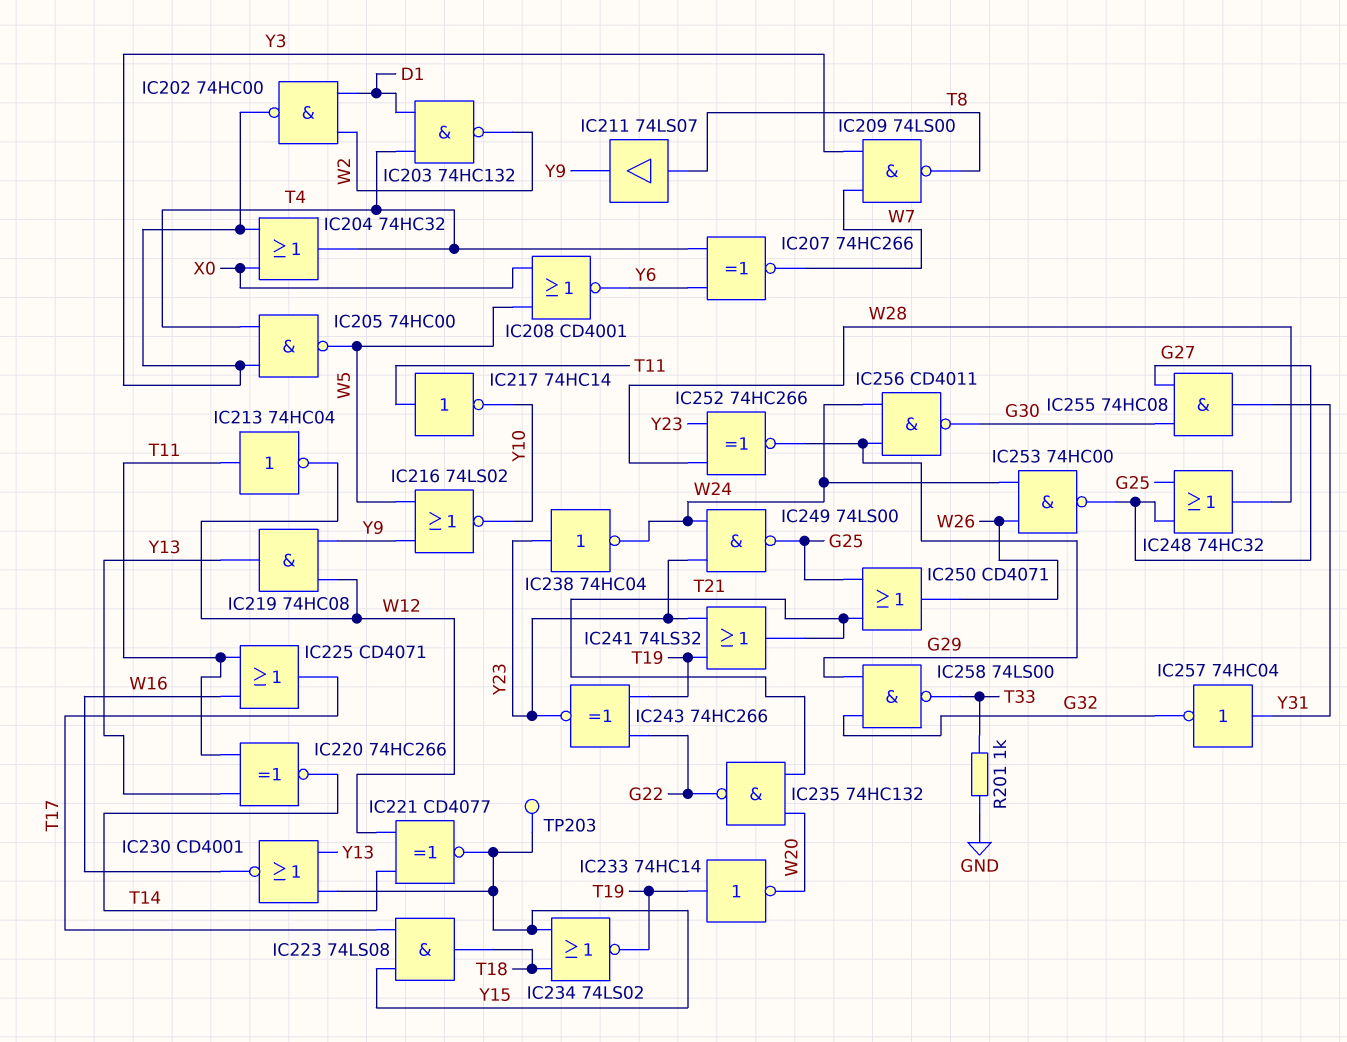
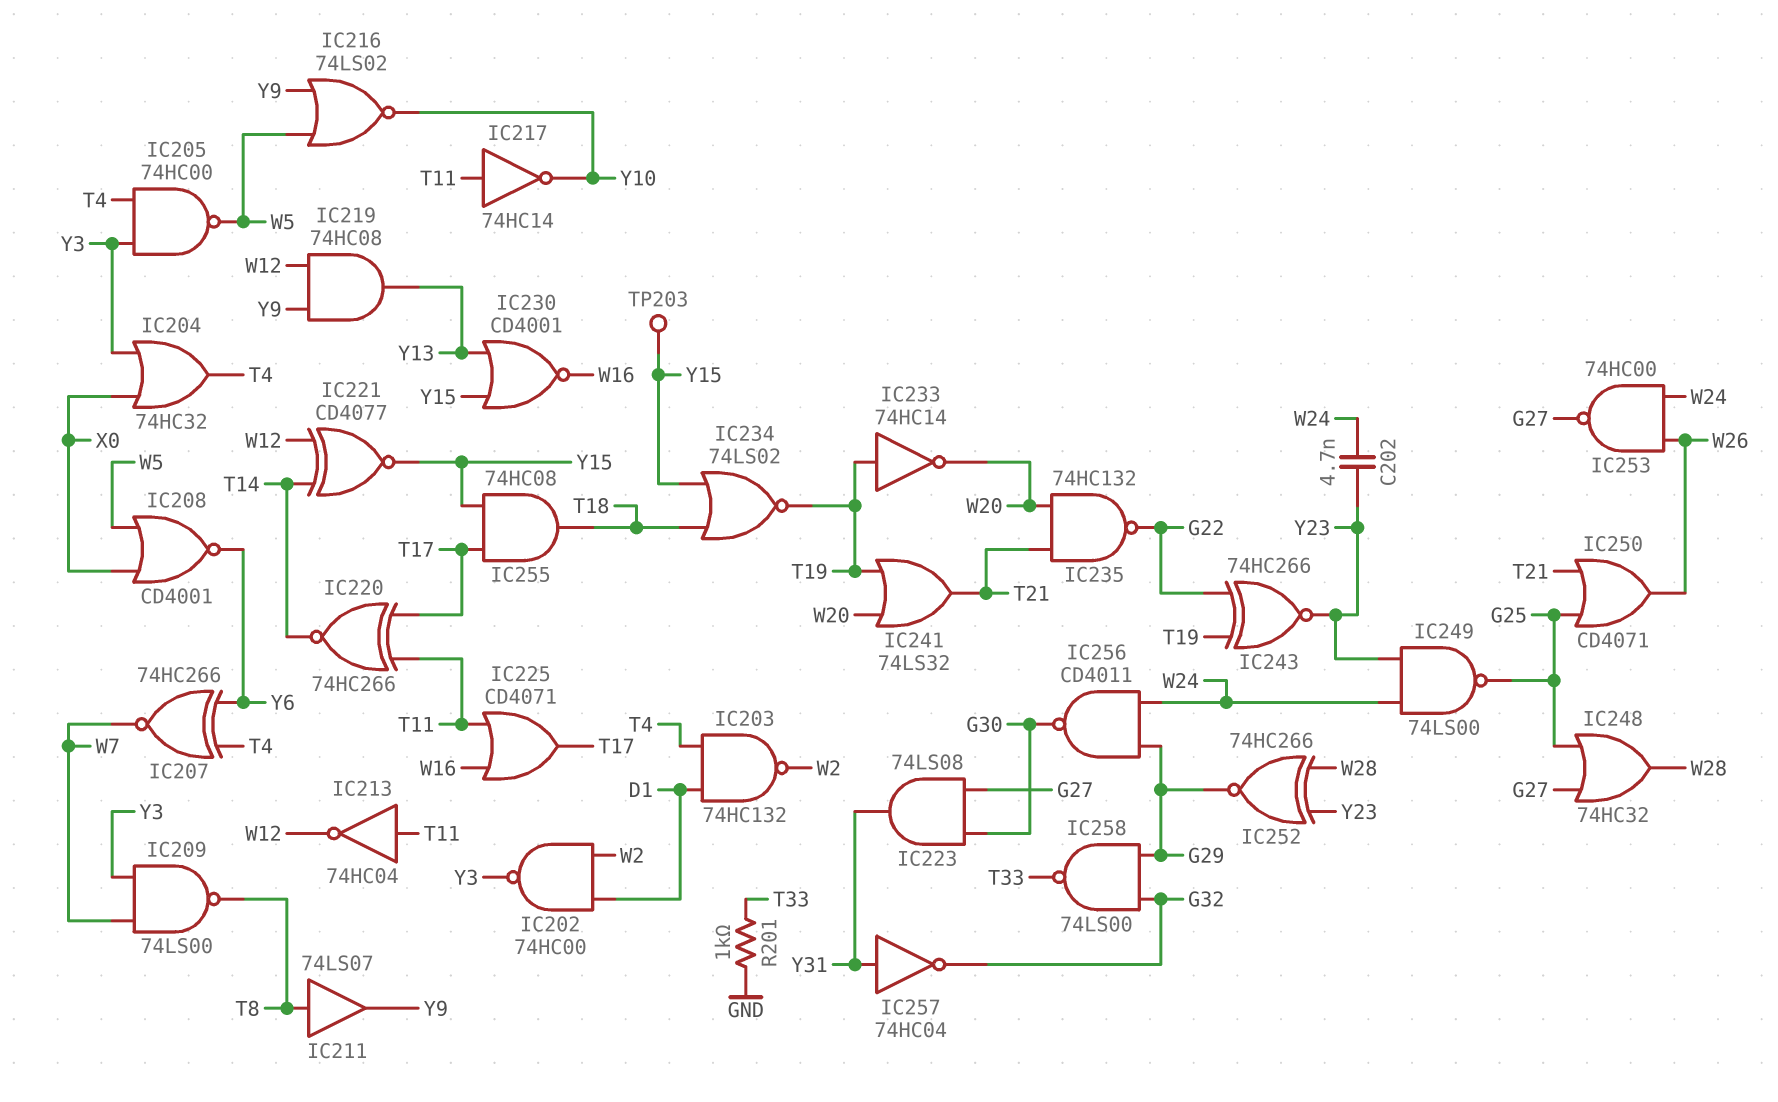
C202: none -> 4.7nF (W24, Y23)
IC220: XNOR 74HC266 (in T11, in Y13, out T14) -> XNOR 74HC266 (in T11, in T17, out T14)
IC223: AND 74LS08 (in T17, in Y15, out T18) -> AND 74LS08 (in G27, in G30, out Y31)
IC238: NOT 74HC04 (in Y23, out W24) -> none
IC241: OR 74LS32 (in T19, in Y23, out T21) -> OR 74LS32 (in T19, in W20, out T21)
IC255: AND 74HC08 (in G27, in G30, out Y31) -> AND 74HC08 (in T17, in Y15, out T18)

